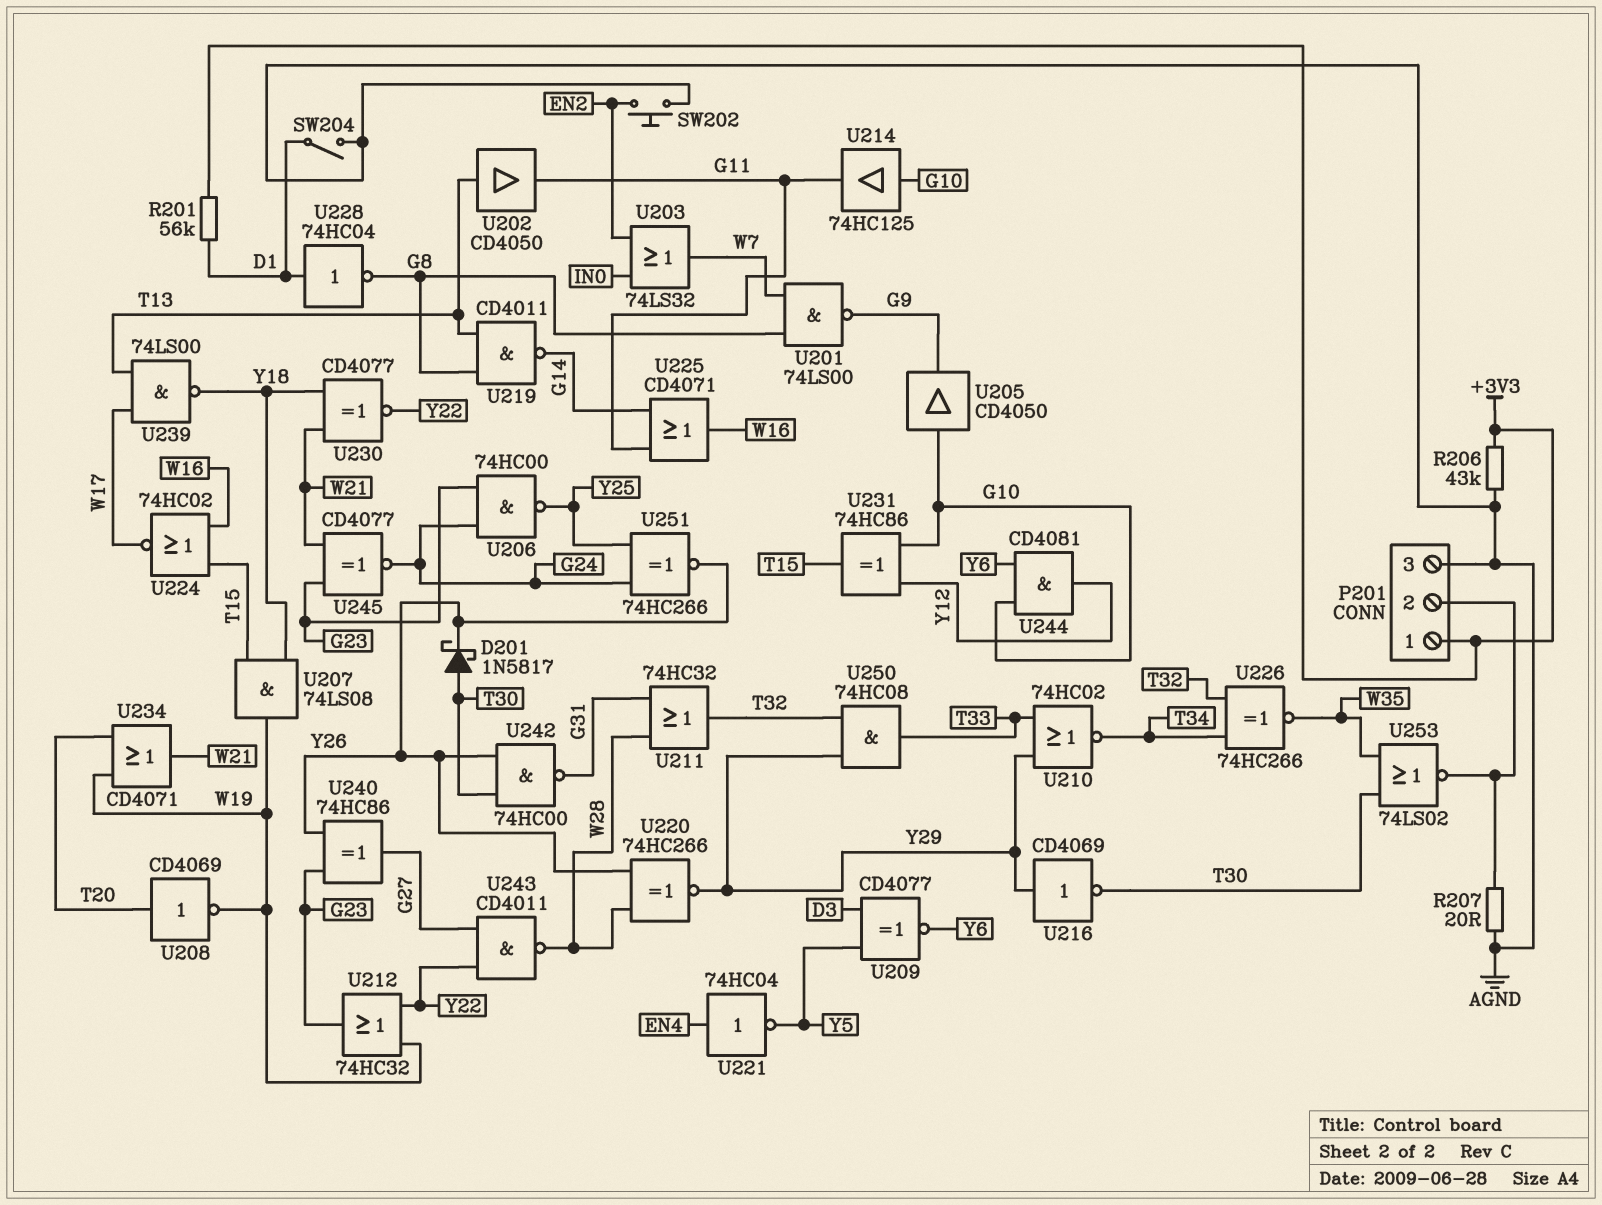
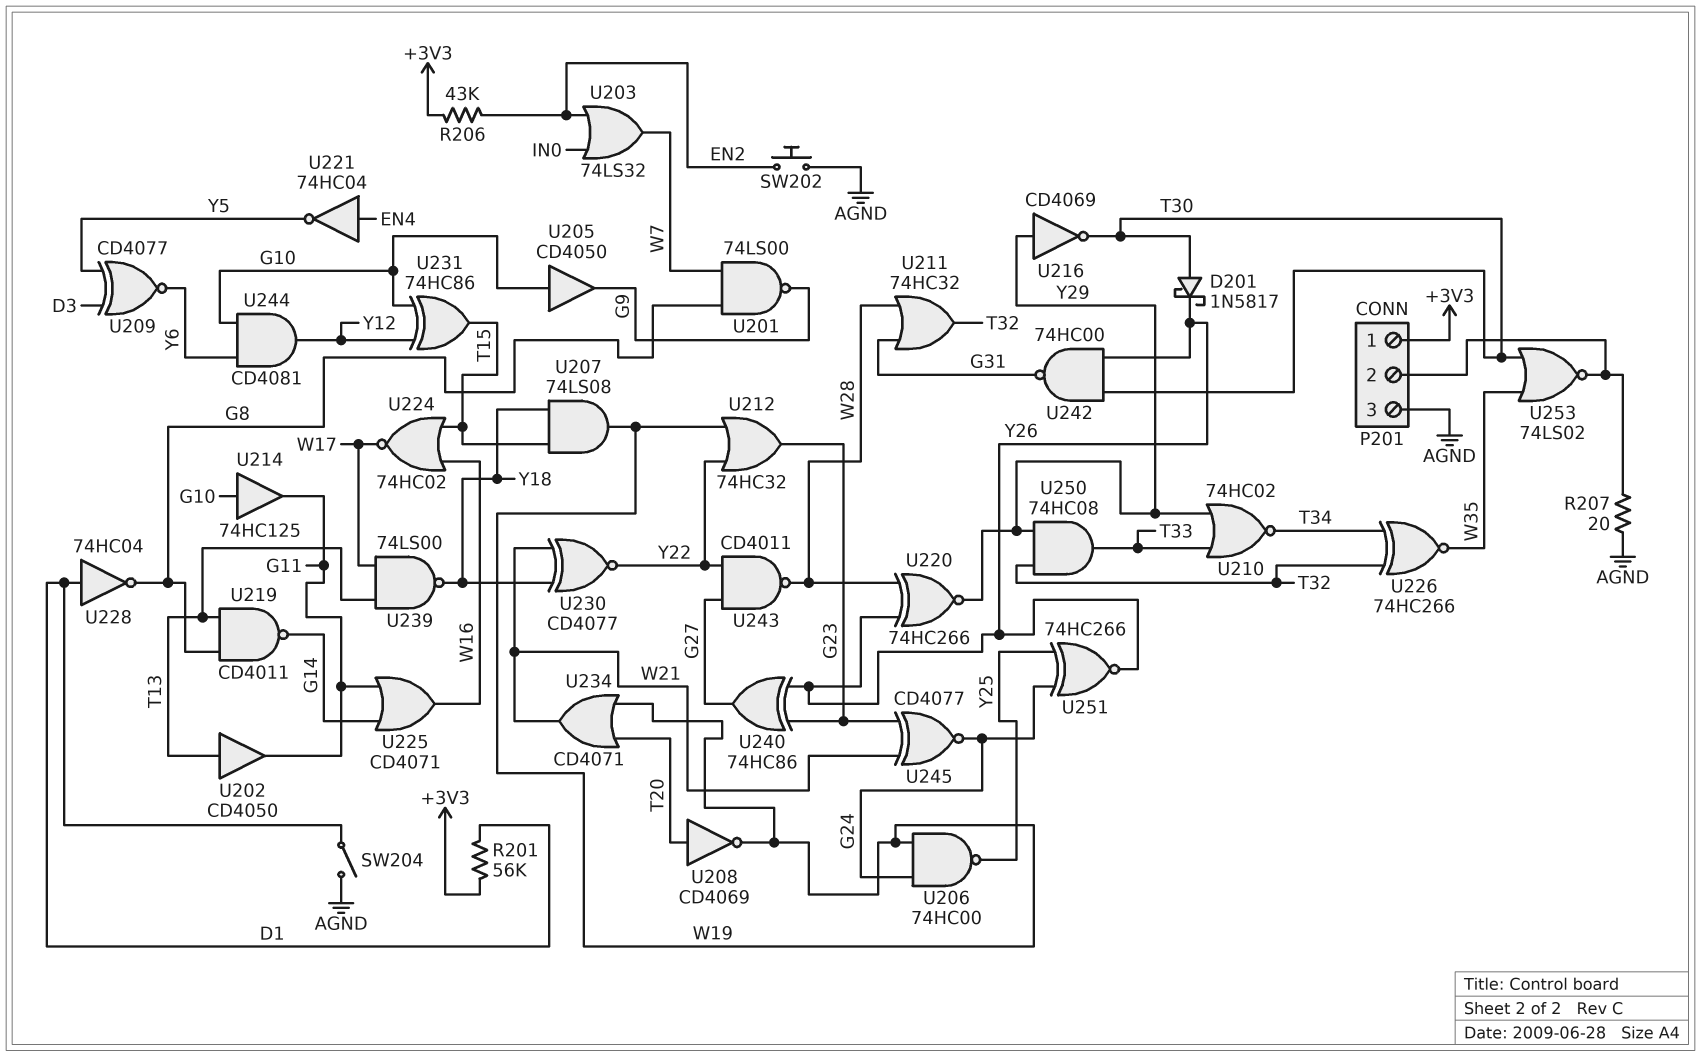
R206: 43k (+3V3, AGND) -> 43k (+3V3, EN2)
U206: NAND 74HC00 (in G23, in G24, out Y25) -> NAND 74HC00 (in G24, in W19, out Y25)

